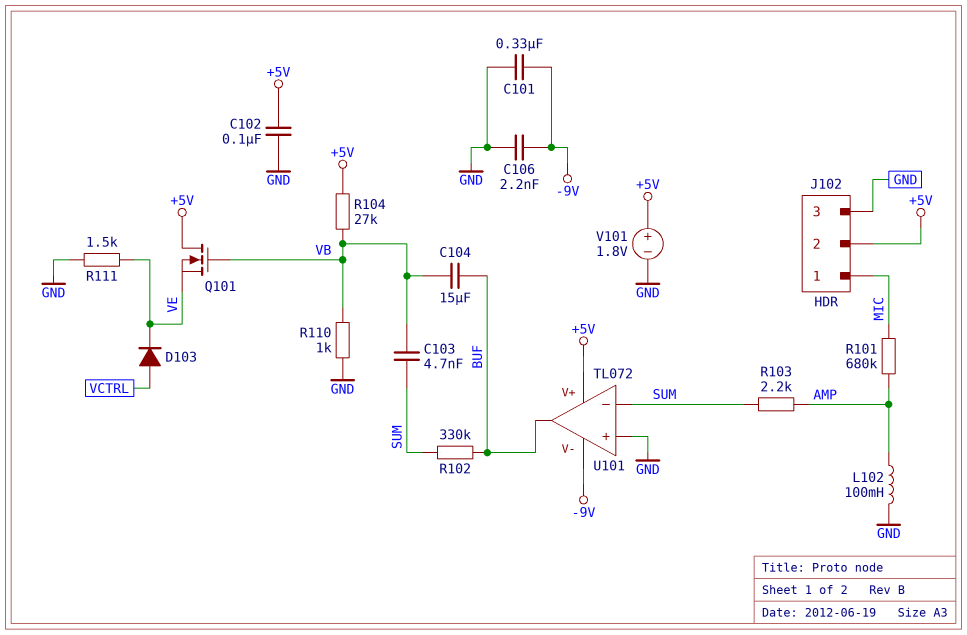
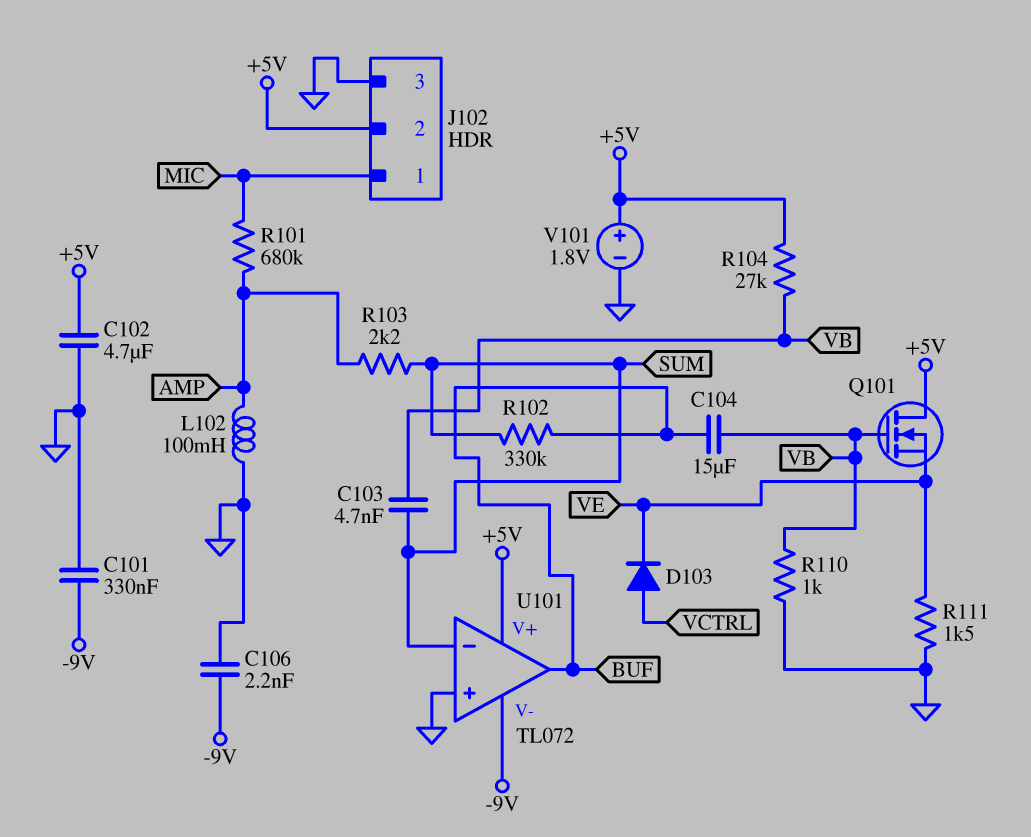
C102: 100nF (+5V, GND) -> 4.7uF (+5V, GND)

